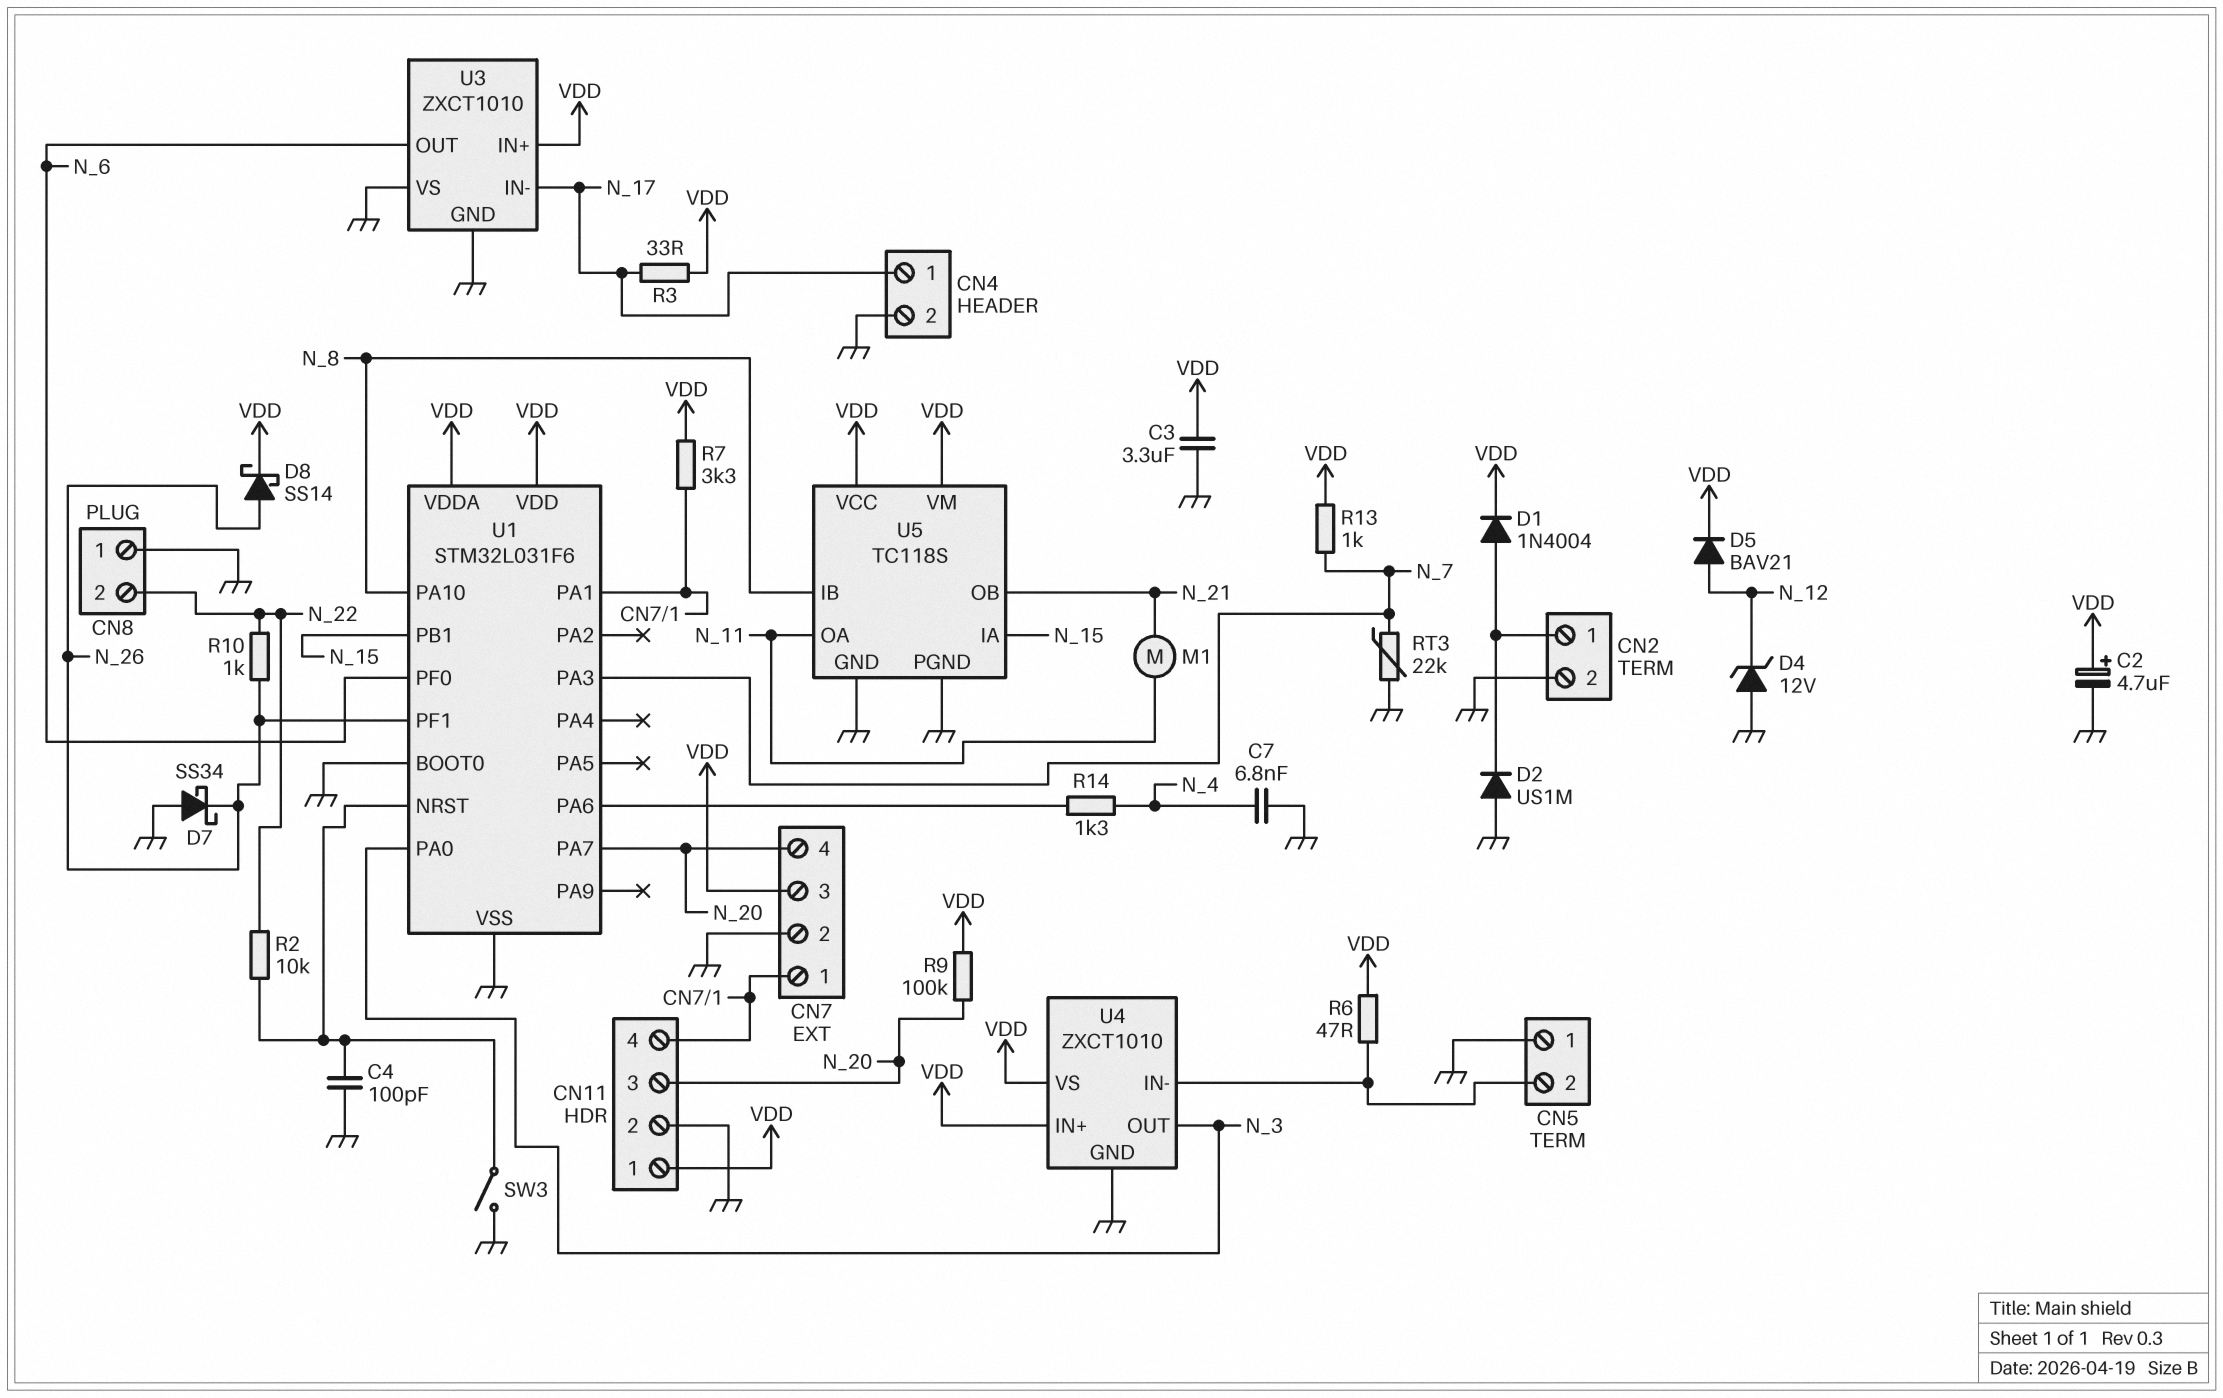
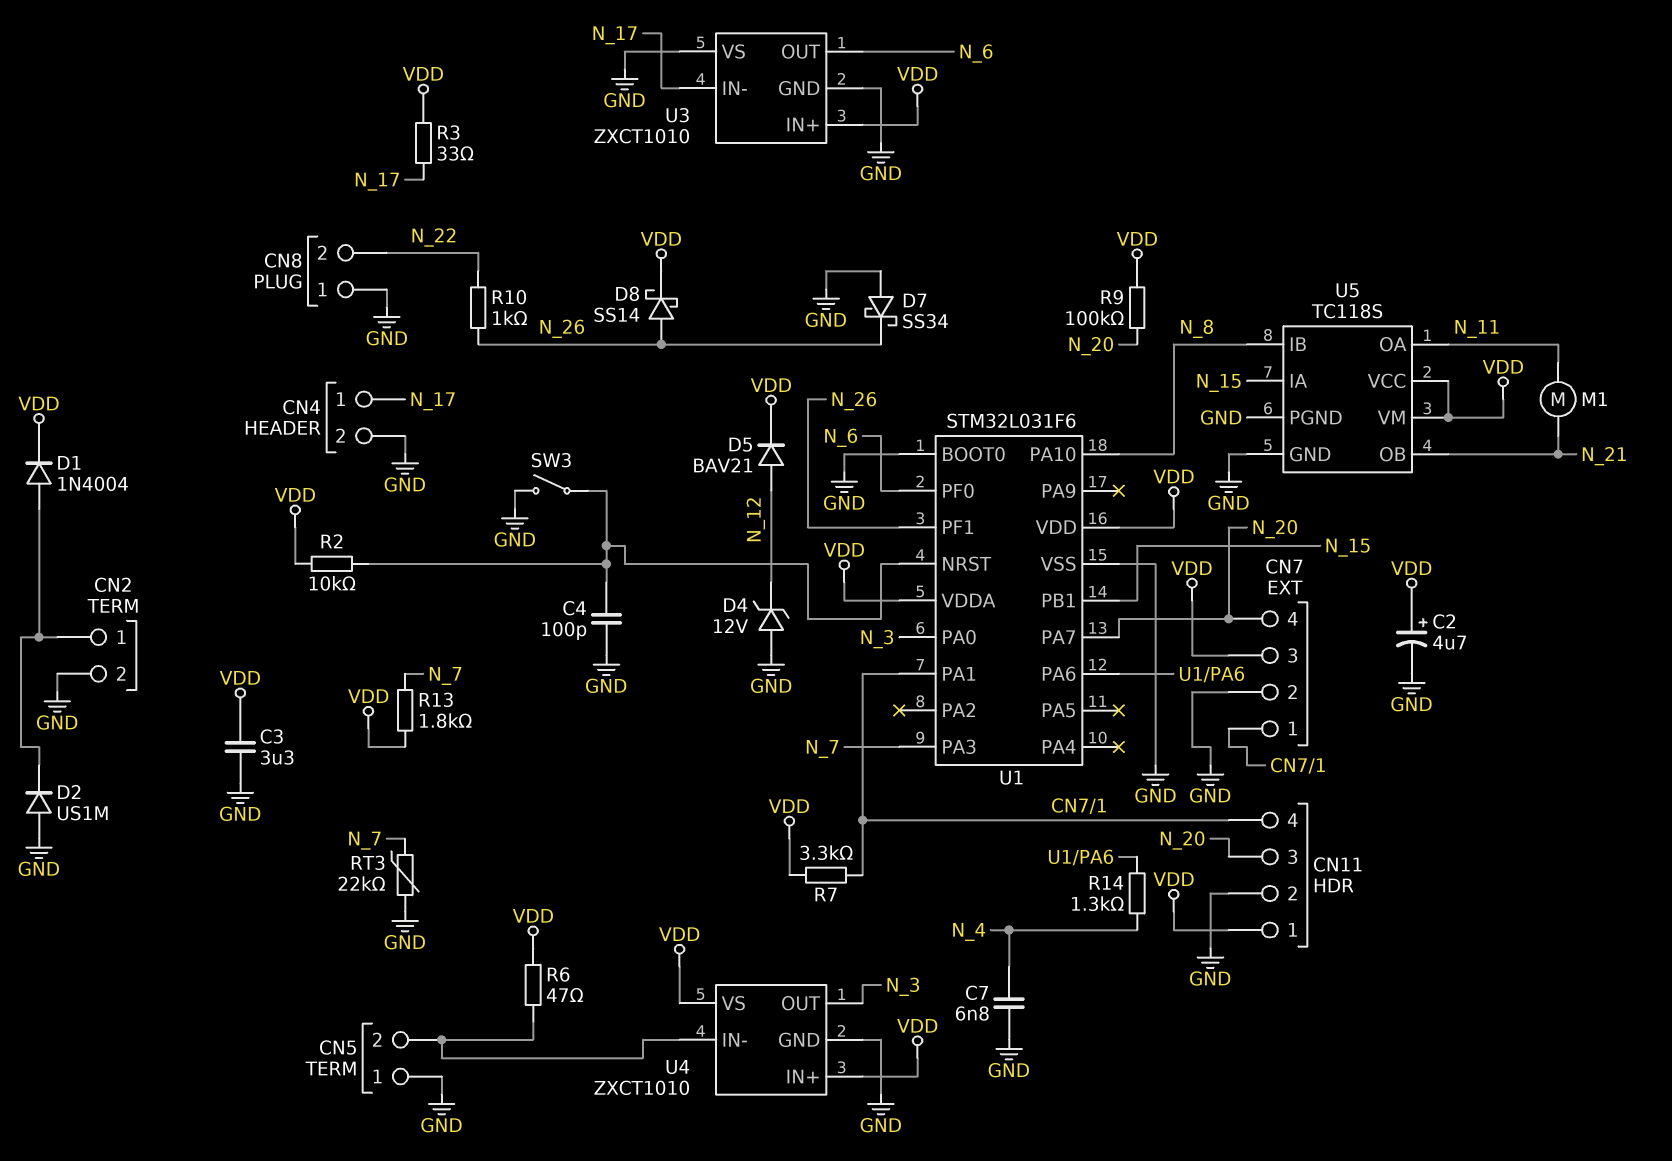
R2: 10k (N_22, U1/NRST) -> 10k (U1/NRST, VDD)
R13: 1k (N_7, VDD) -> 1.8k (N_7, VDD)

